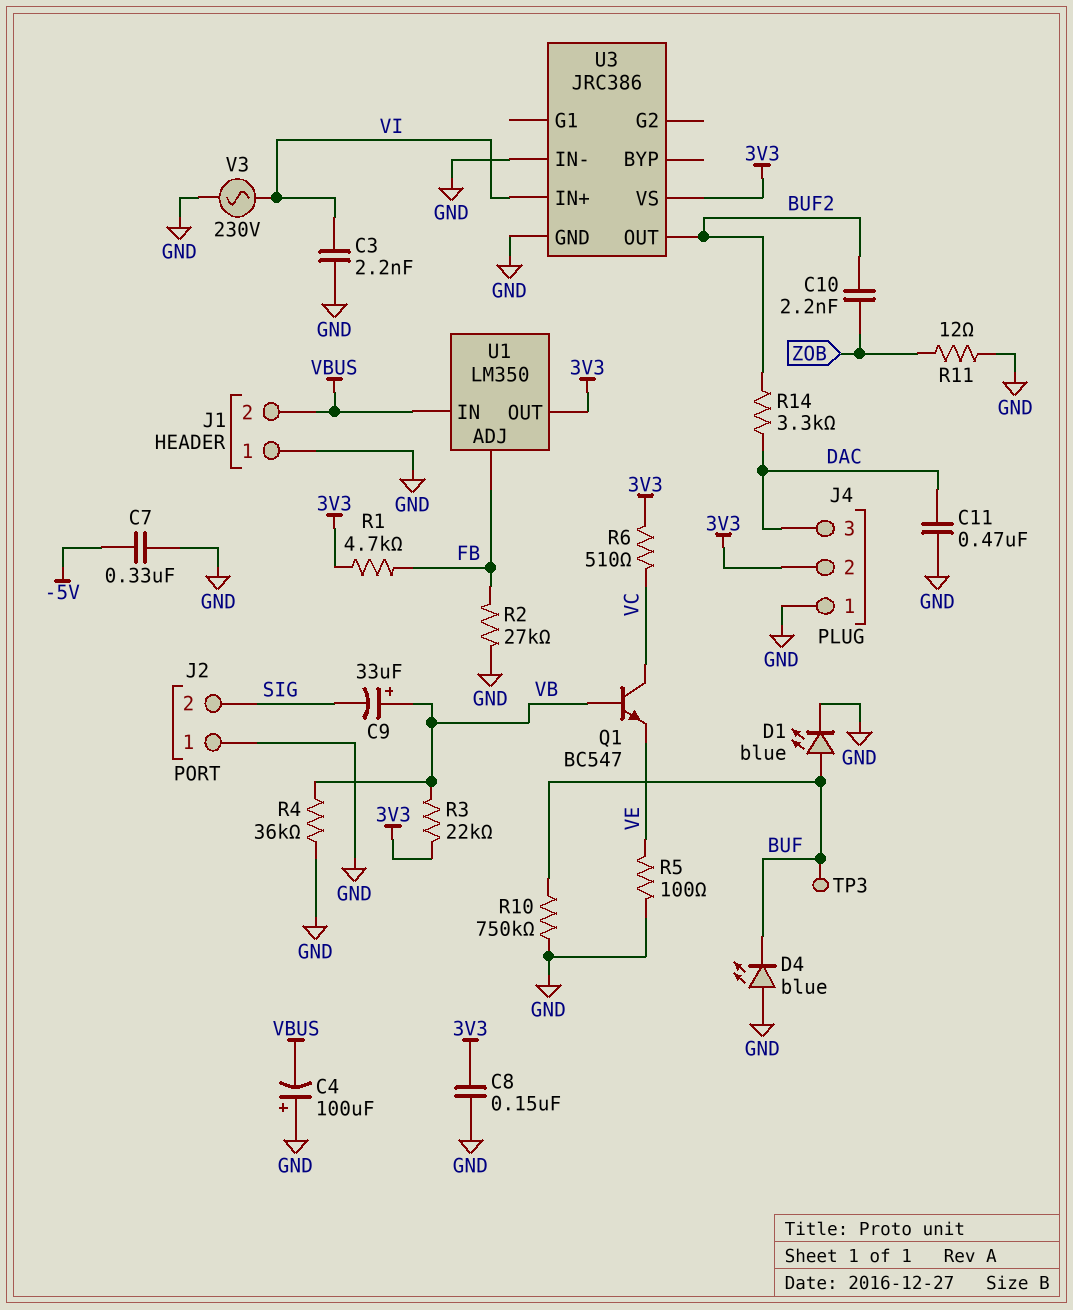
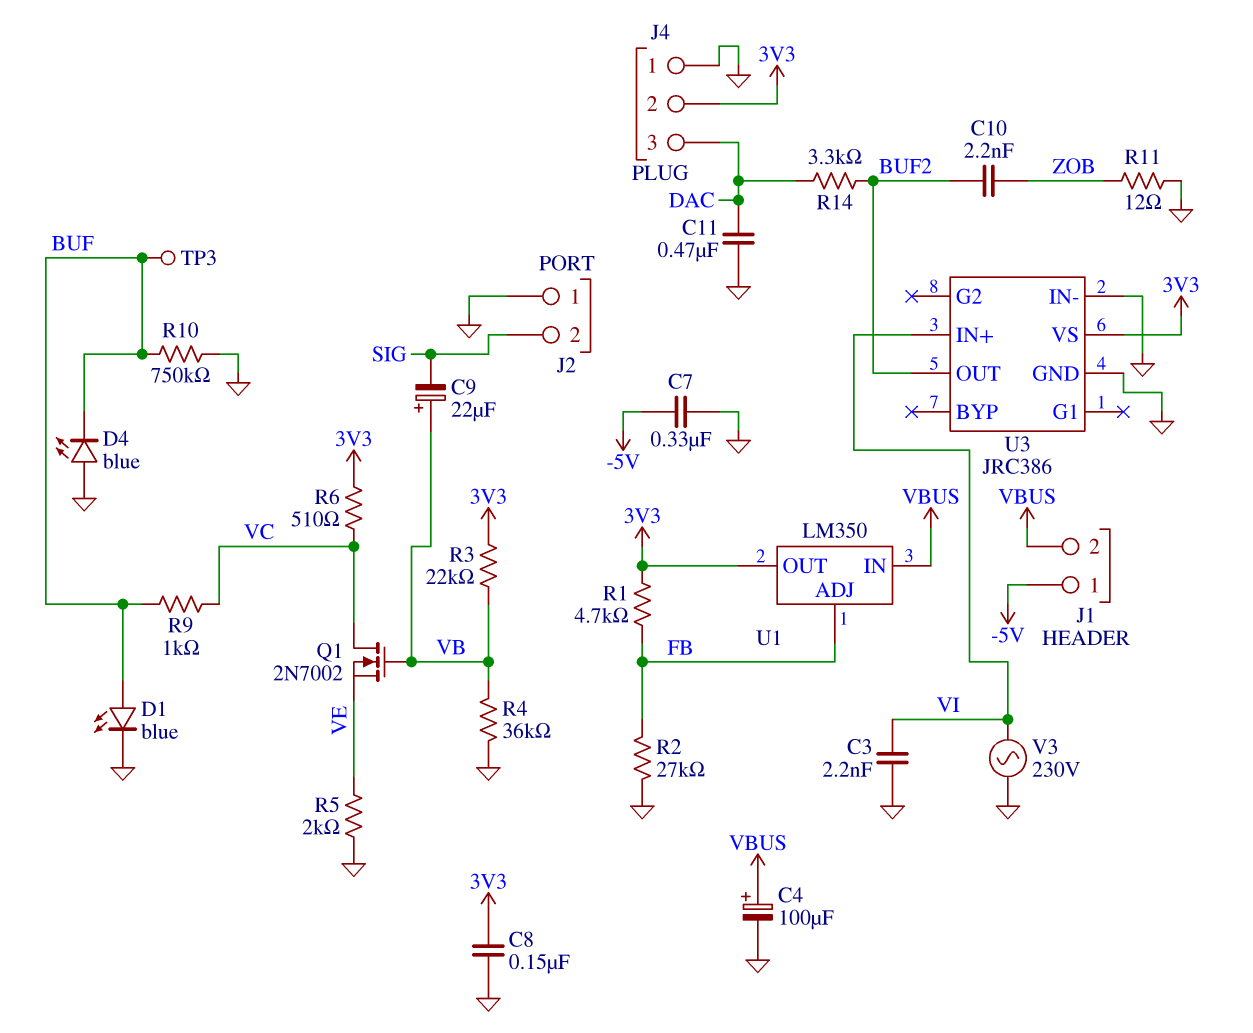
C4: 100uF (plus GND, minus VBUS) -> 100uF (plus VBUS, minus GND)
C9: 33uF (plus VB, minus SIG) -> 22uF (plus VB, minus SIG)
J1 pin 1: GND -> -5V
Q1: NPN BC547 (B VB, C VC, E VE) -> NMOS 2N7002 (G VB, D VC, S VE)
R5: 100 (GND, VE) -> 2k (GND, VE)
R9: none -> 1k (BUF, VC)

